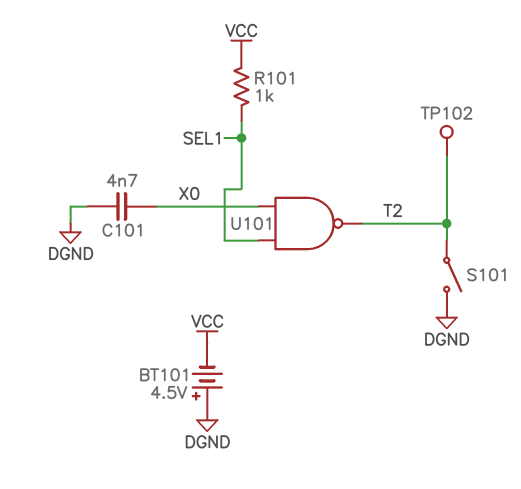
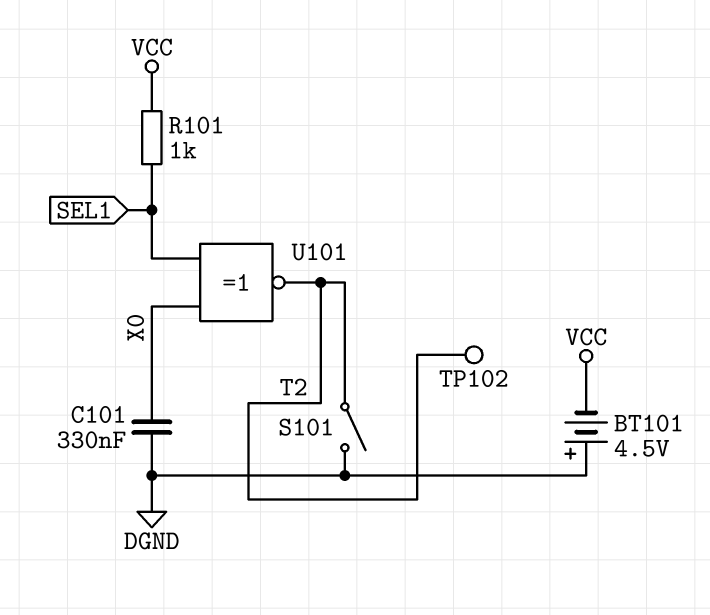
C101: 4.7nF (DGND, X0) -> 330nF (DGND, X0)
U101: NAND (in SEL1, in X0, out T2) -> XNOR (in SEL1, in X0, out T2)

